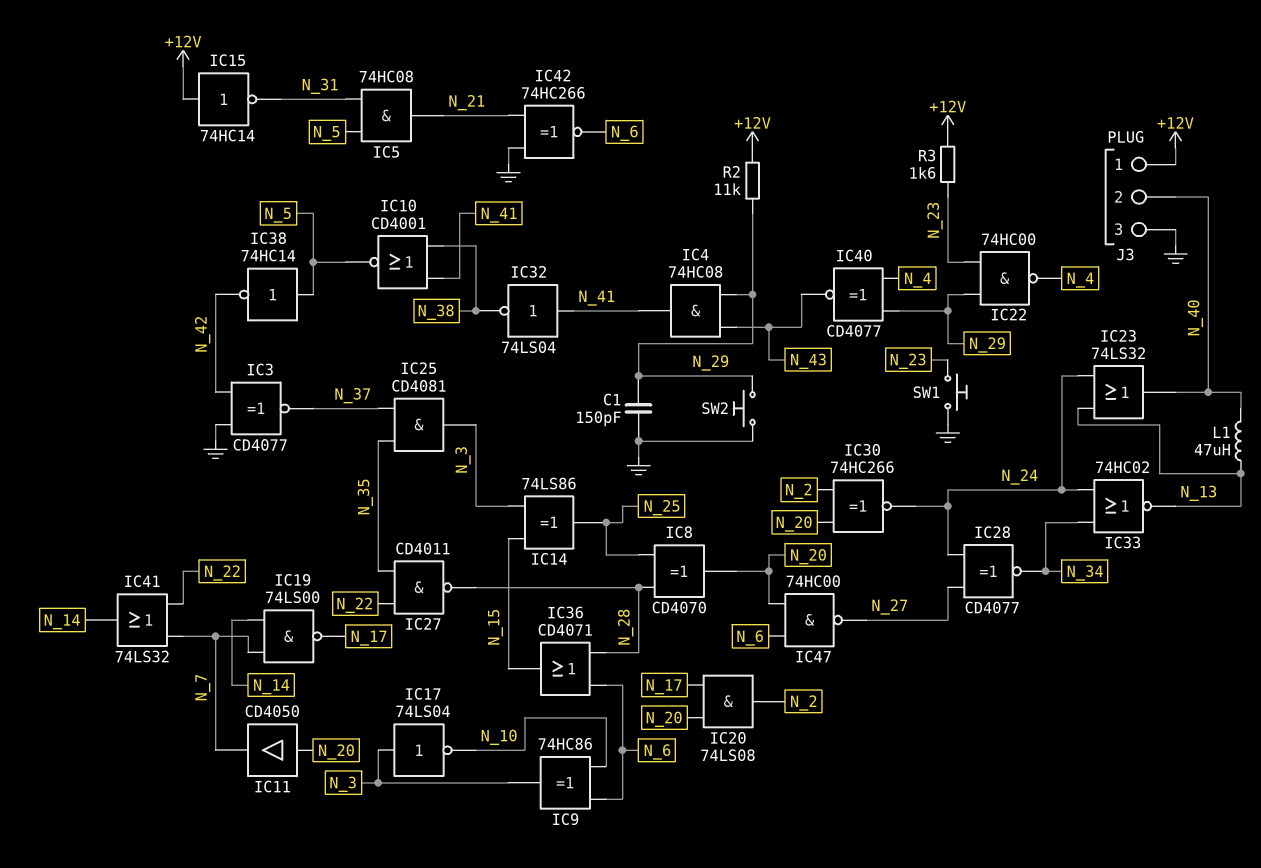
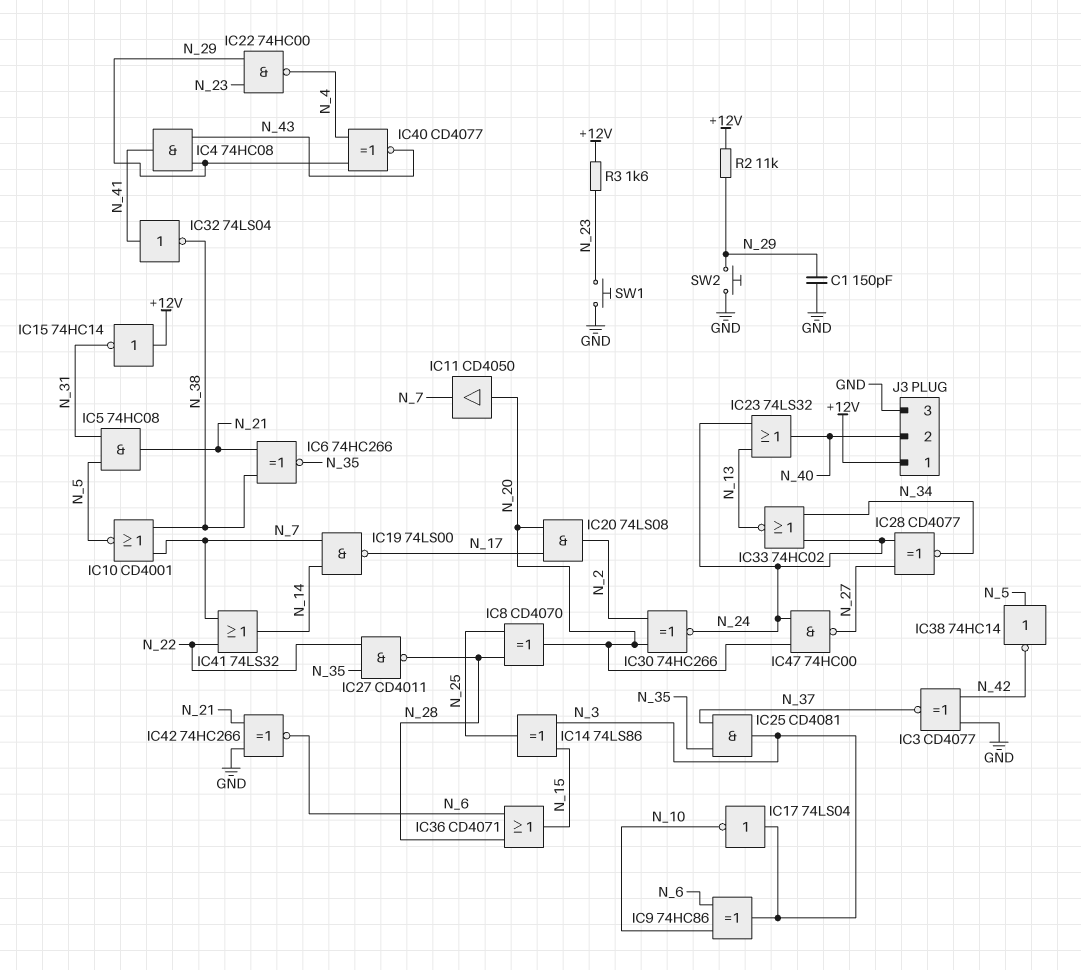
IC6: none -> XNOR 74HC266 (in N_21, in N_38, out N_35)
IC10: NOR CD4001 (in N_38, in N_41, out N_5) -> NOR CD4001 (in N_7, in N_38, out N_5)
IC47: NAND 74HC00 (in N_6, in N_20, out N_27) -> NAND 74HC00 (in N_20, in N_24, out N_27)
L1: 47uH (N_13, N_40) -> none

